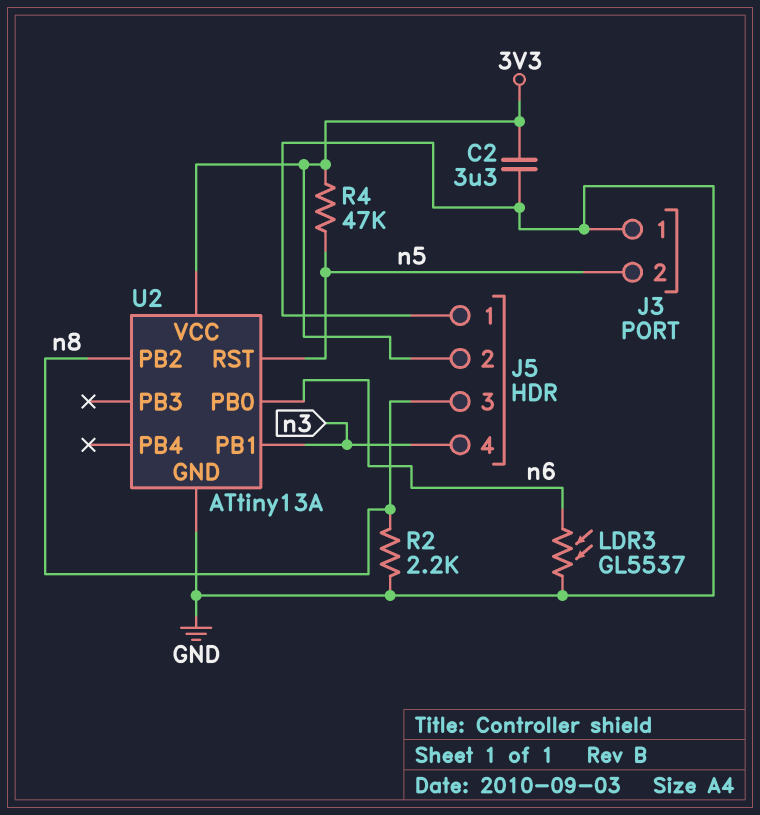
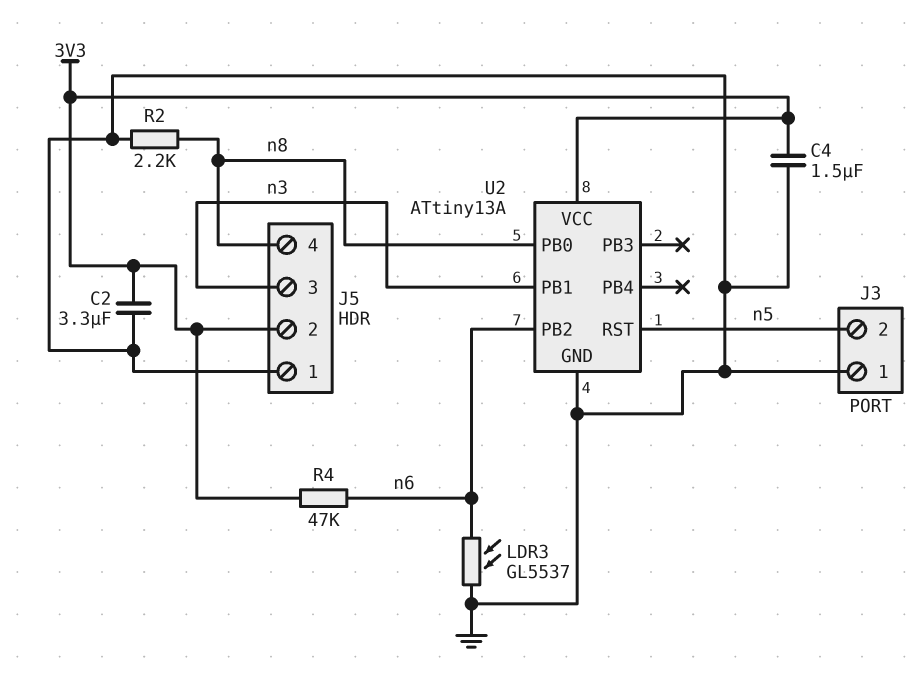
C4: none -> 1.5uF (3V3, GND)
J5 pin 3: n8 -> n3
J5 pin 4: n3 -> n8
R4: 47k (3V3, n5) -> 47k (3V3, n6)
U2 pin PB0: n6 -> n8
U2 pin PB2: n8 -> n6

